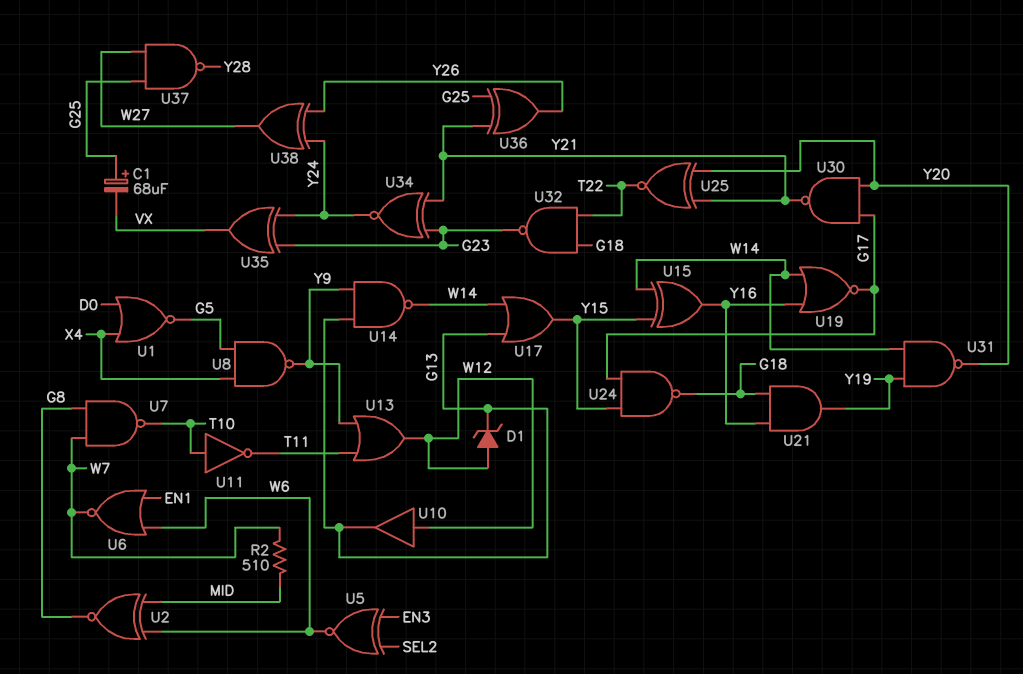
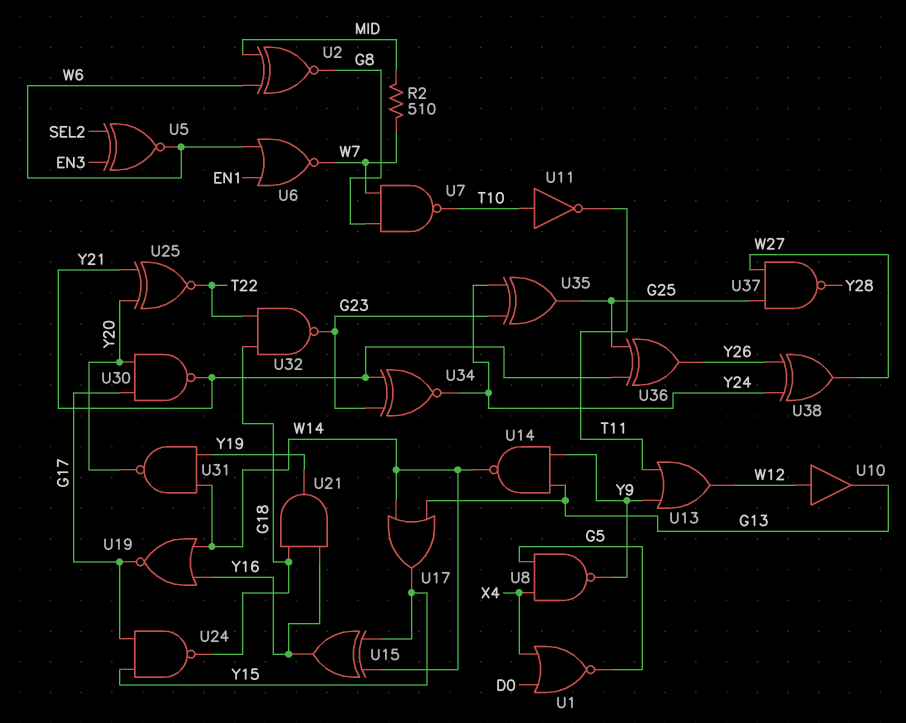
C1: 68uF (plus G25, minus VX) -> none
D1: zener (A W12, K G13) -> none
U35: XOR (in G23, in Y24, out VX) -> XOR (in G23, in Y24, out G25)

